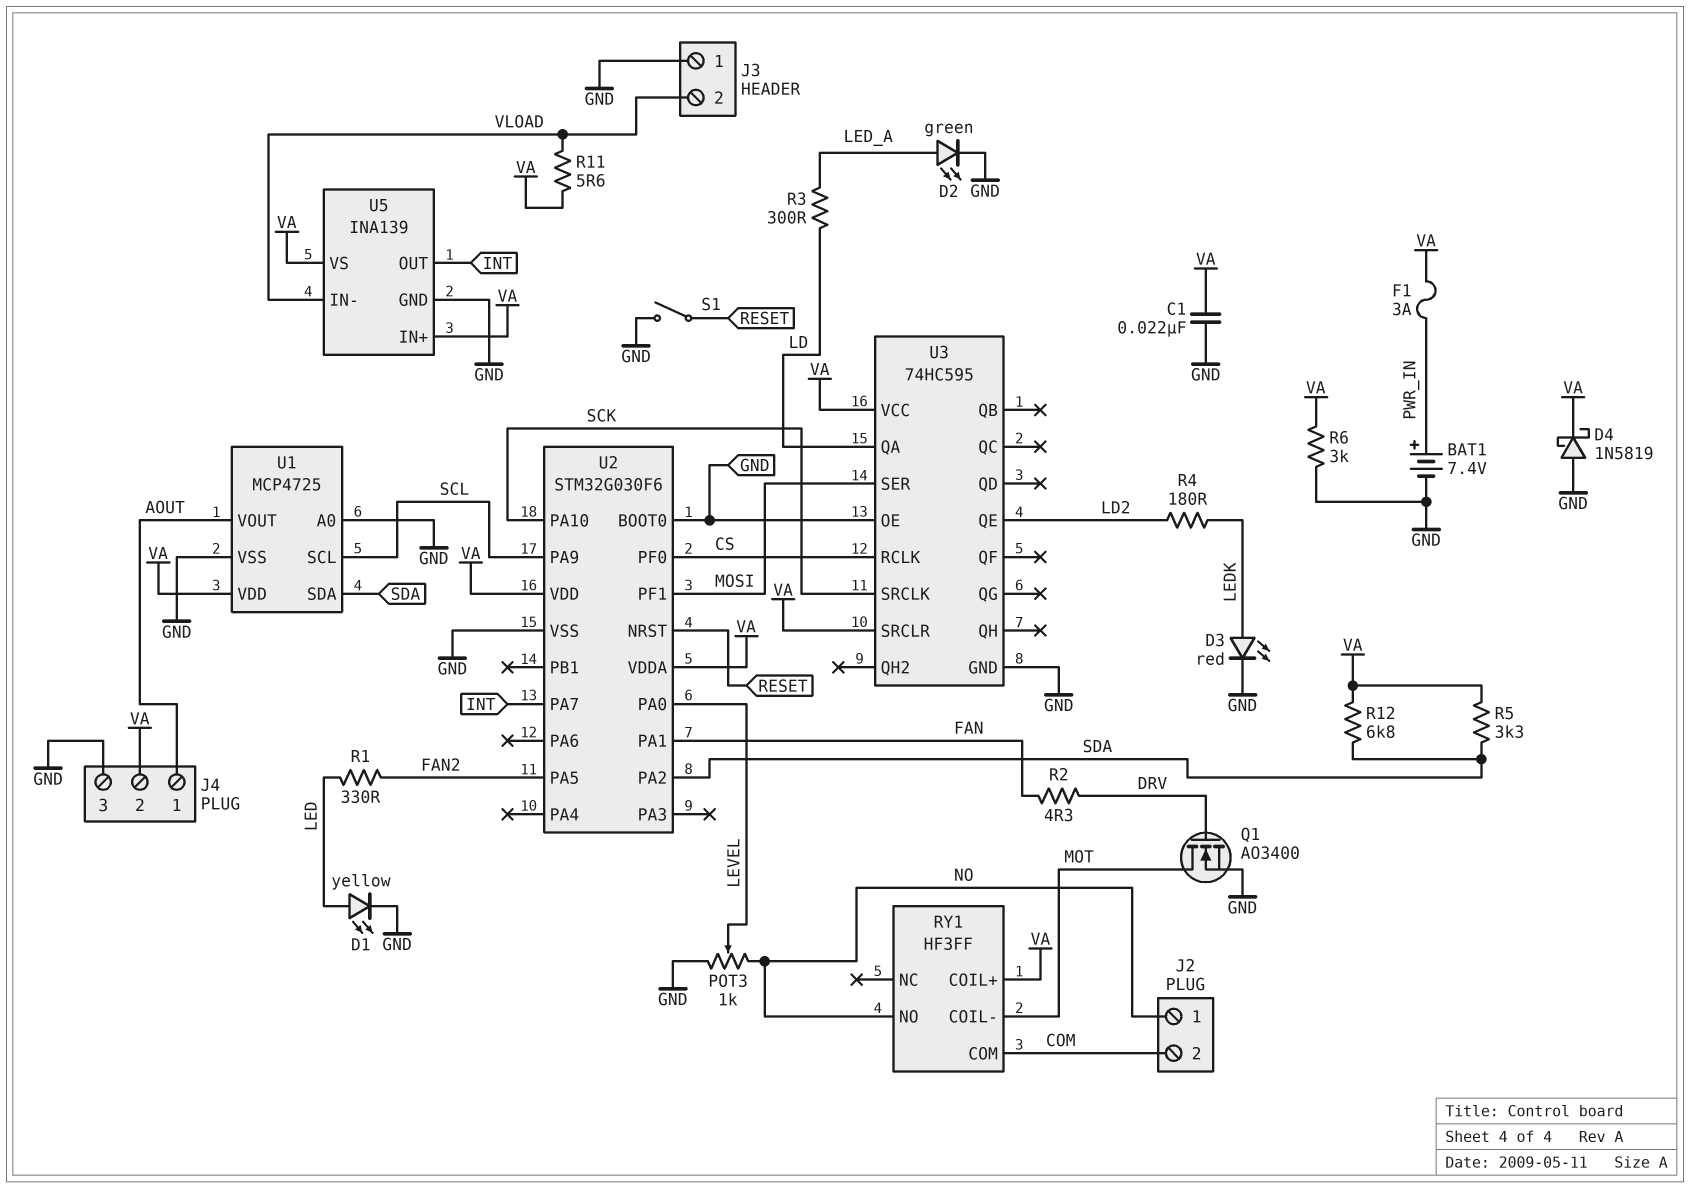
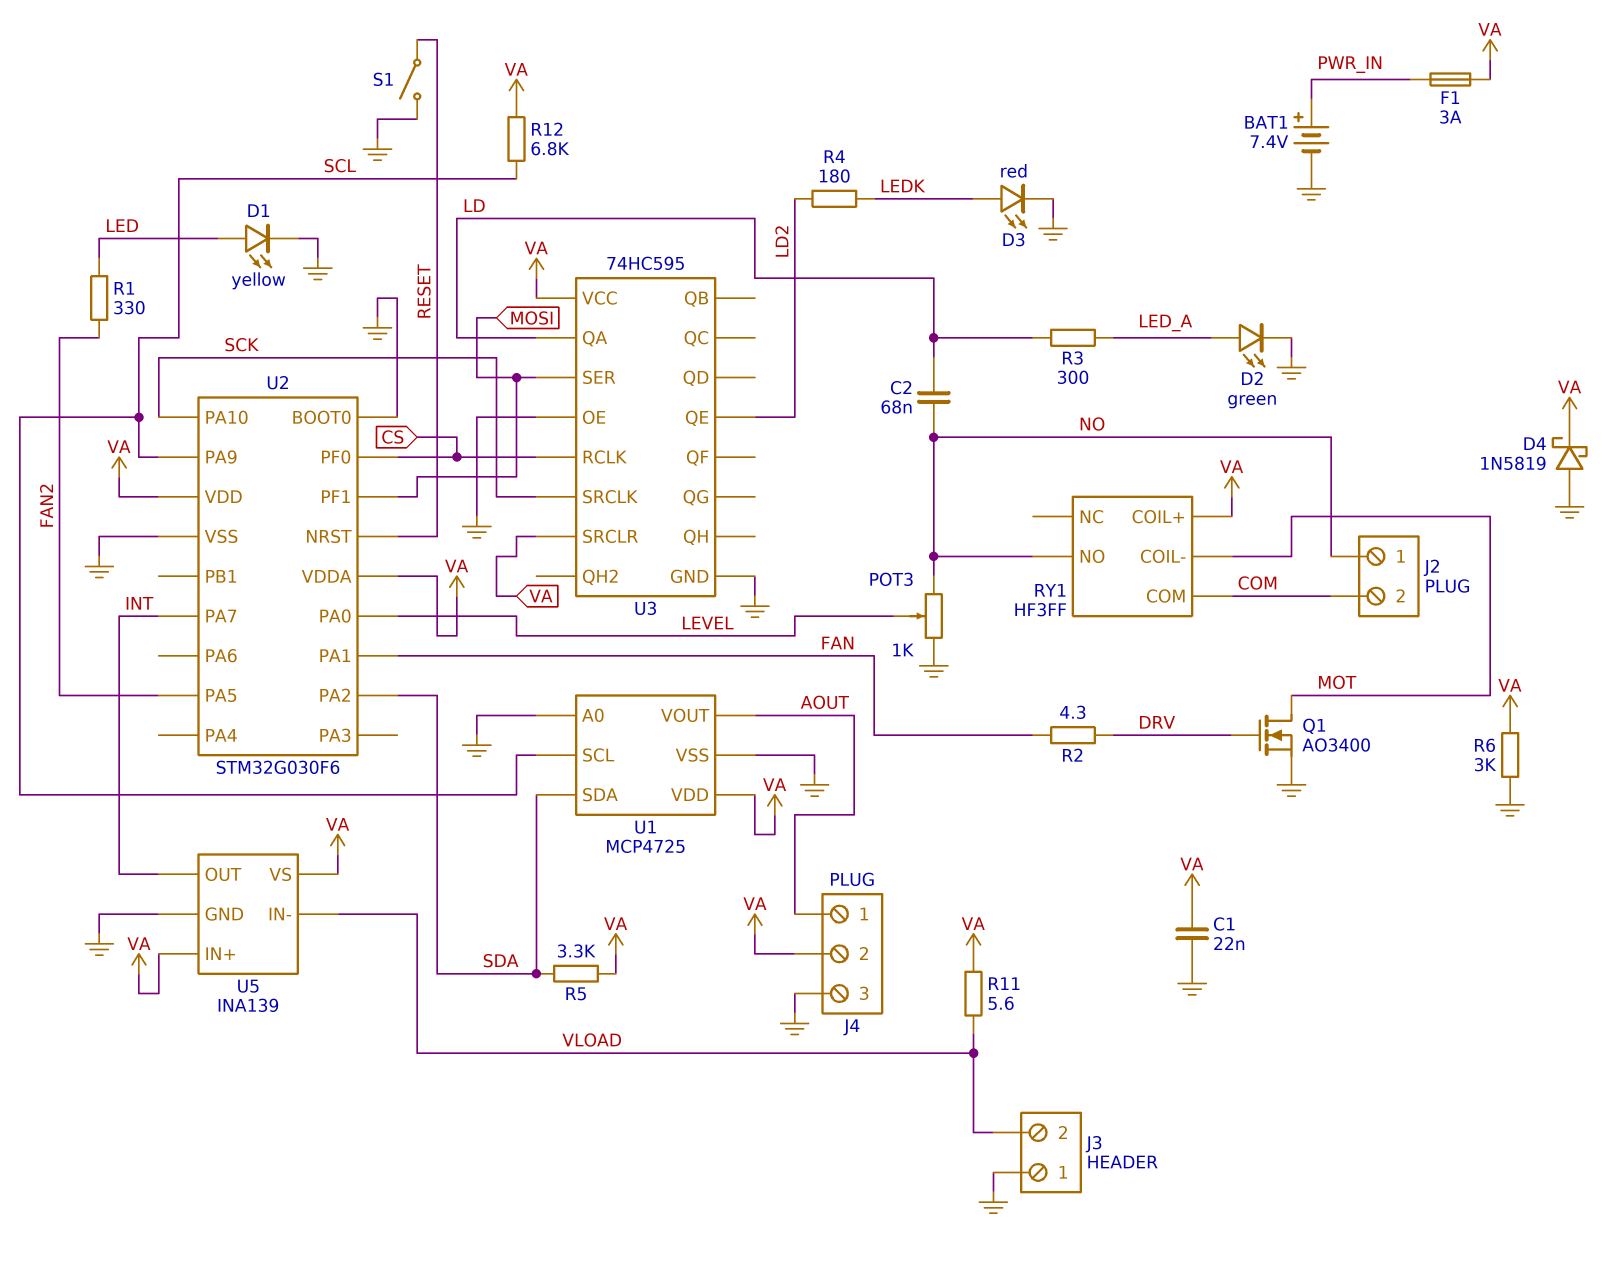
C2: none -> 68nF (LD, NO)
R12: 6.8k (SDA, VA) -> 6.8k (SCL, VA)

